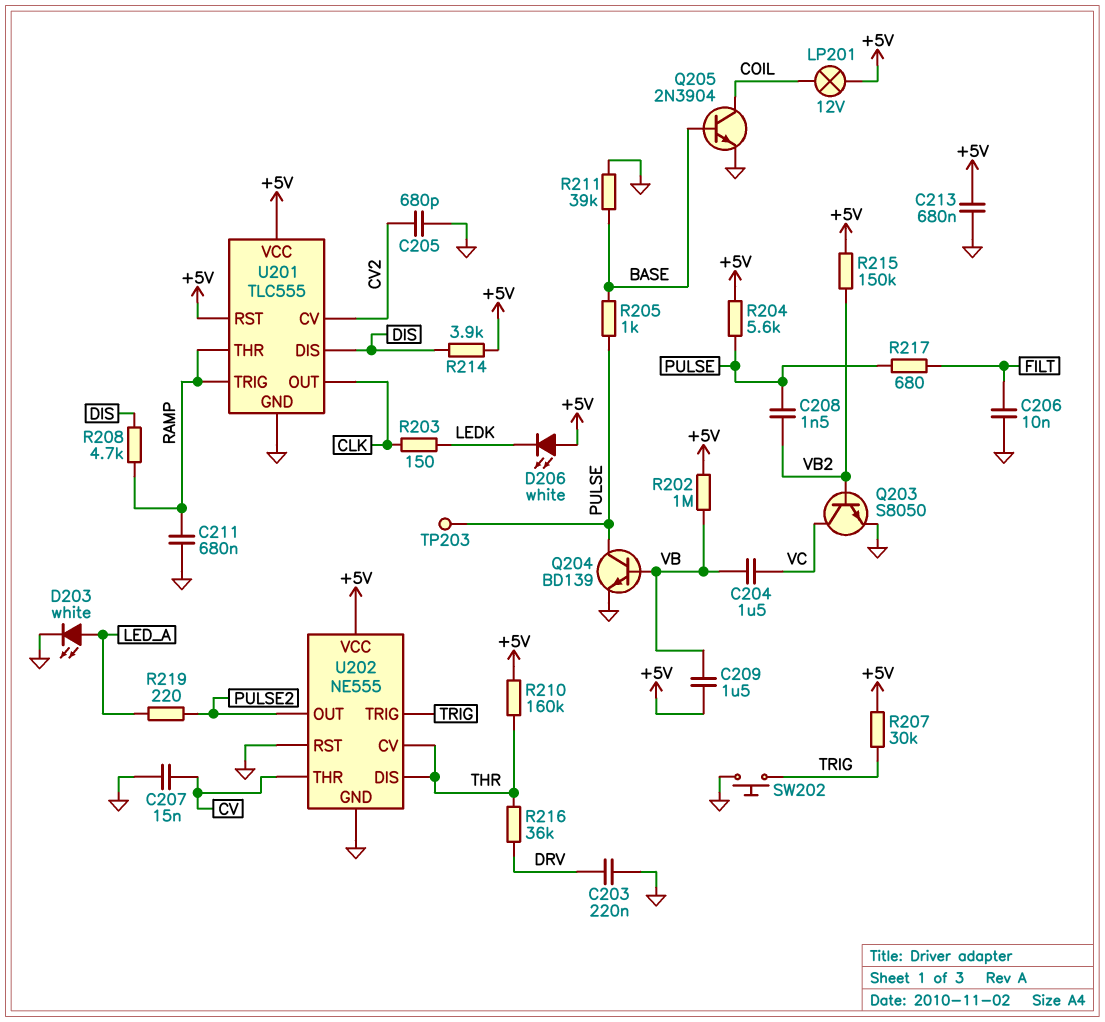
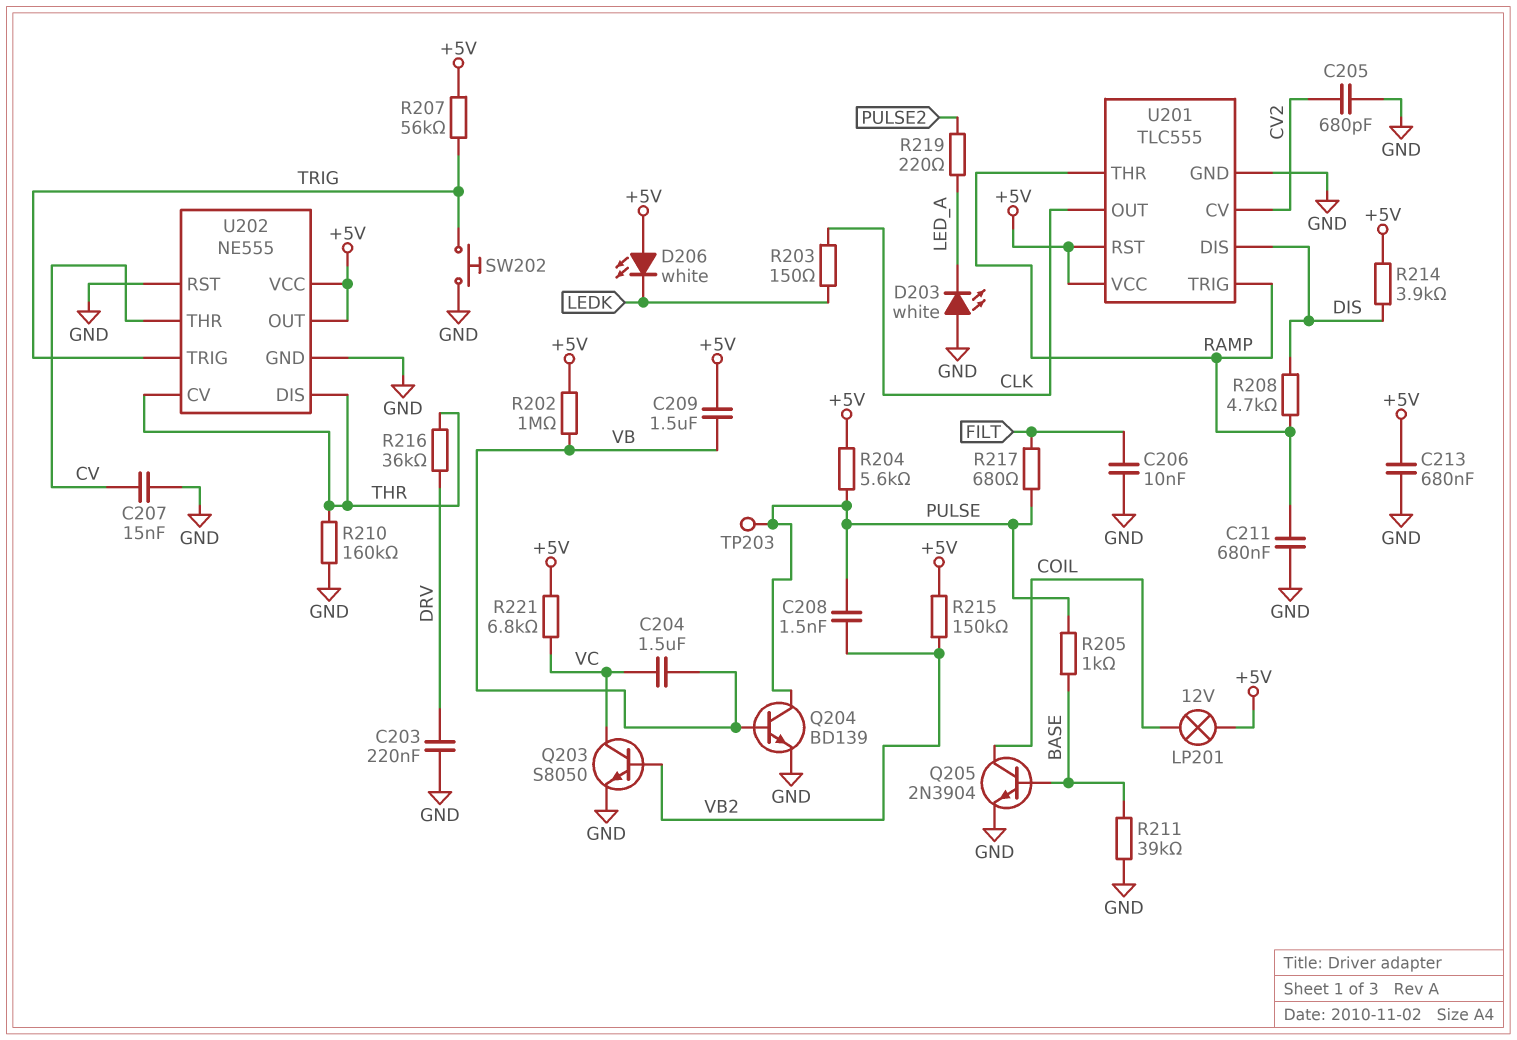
D203: LED white (A LED_A, K GND) -> LED white (A GND, K LED_A)
R207: 30k (+5V, TRIG) -> 56k (+5V, TRIG)
R210: 160k (+5V, THR) -> 160k (GND, THR)
R221: none -> 6.8k (+5V, VC)
U202 pin OUT: PULSE2 -> +5V

